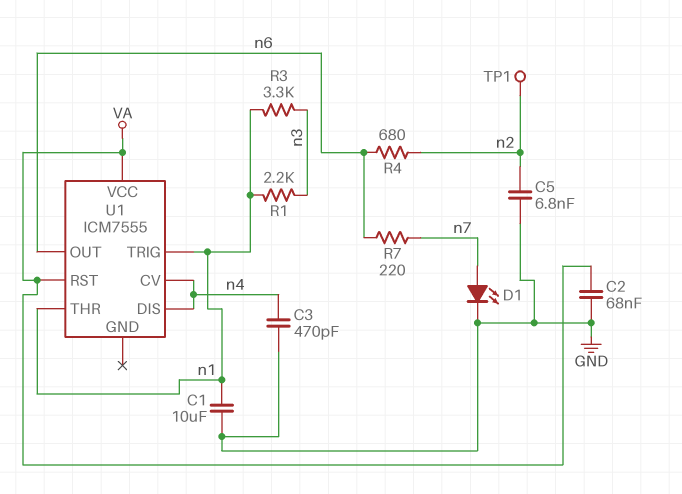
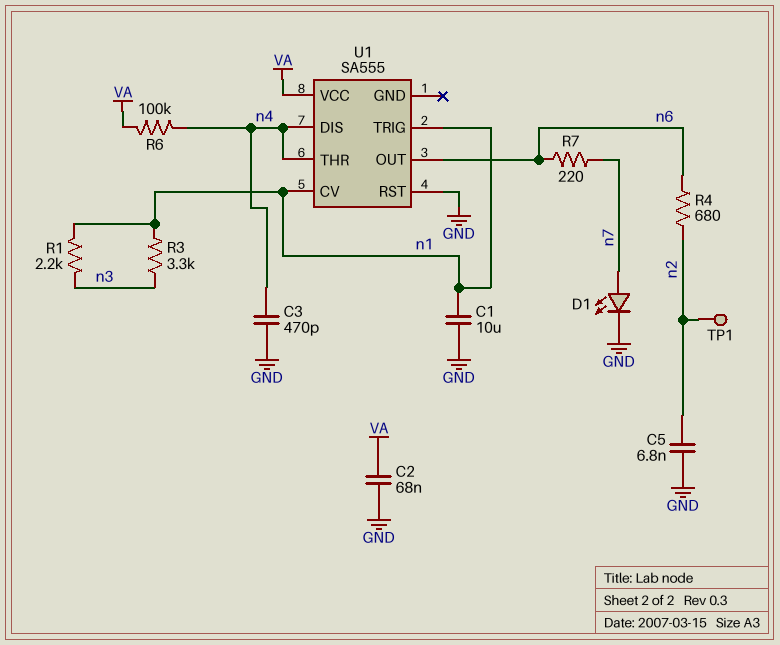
R6: none -> 100k (VA, n4)
U1: ICM7555 -> SA555
U1 pin CV: n4 -> n1
U1 pin RST: VA -> GND
U1 pin THR: n1 -> n4

